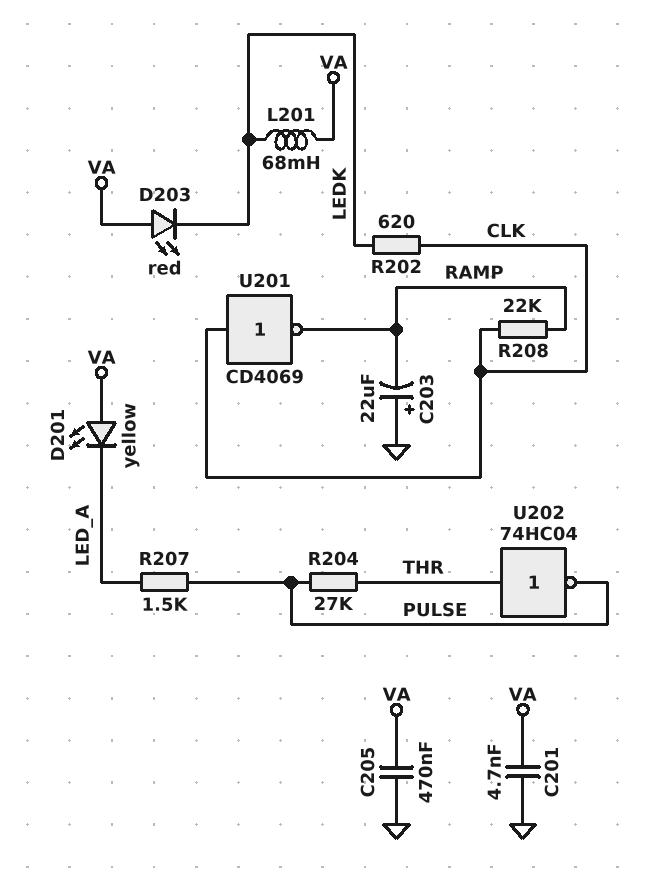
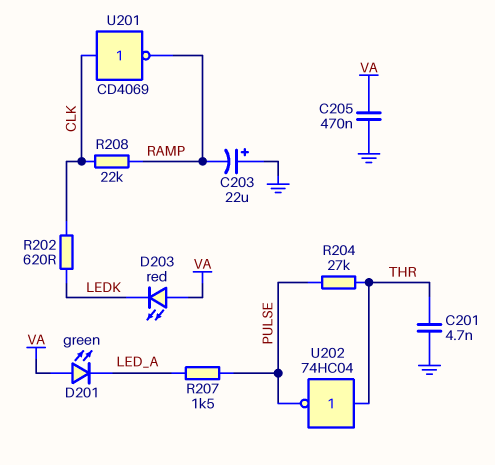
C201: 4.7nF (GND, VA) -> 4.7nF (GND, THR)
D201: LED yellow (A VA, K LED_A) -> LED green (A VA, K LED_A)
L201: 68mH (LEDK, VA) -> none

